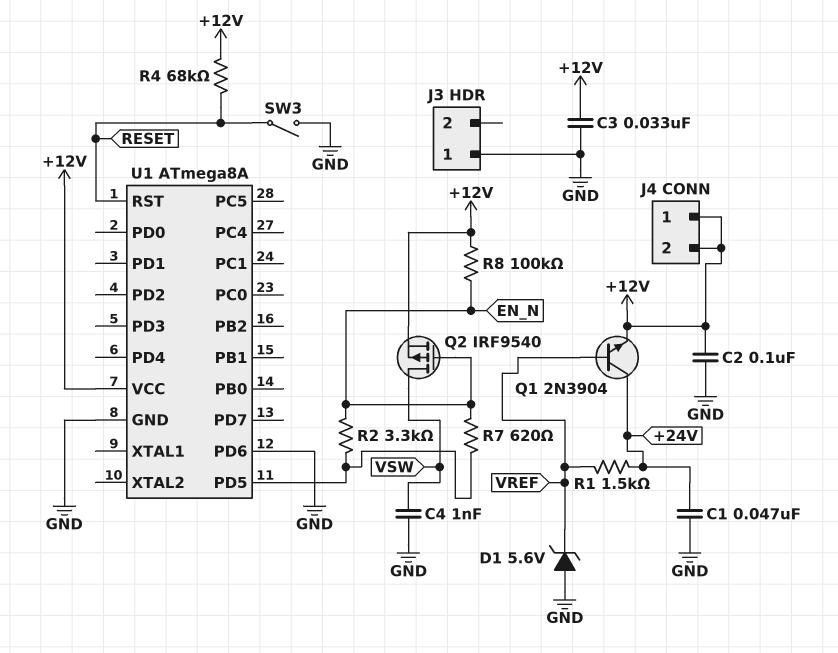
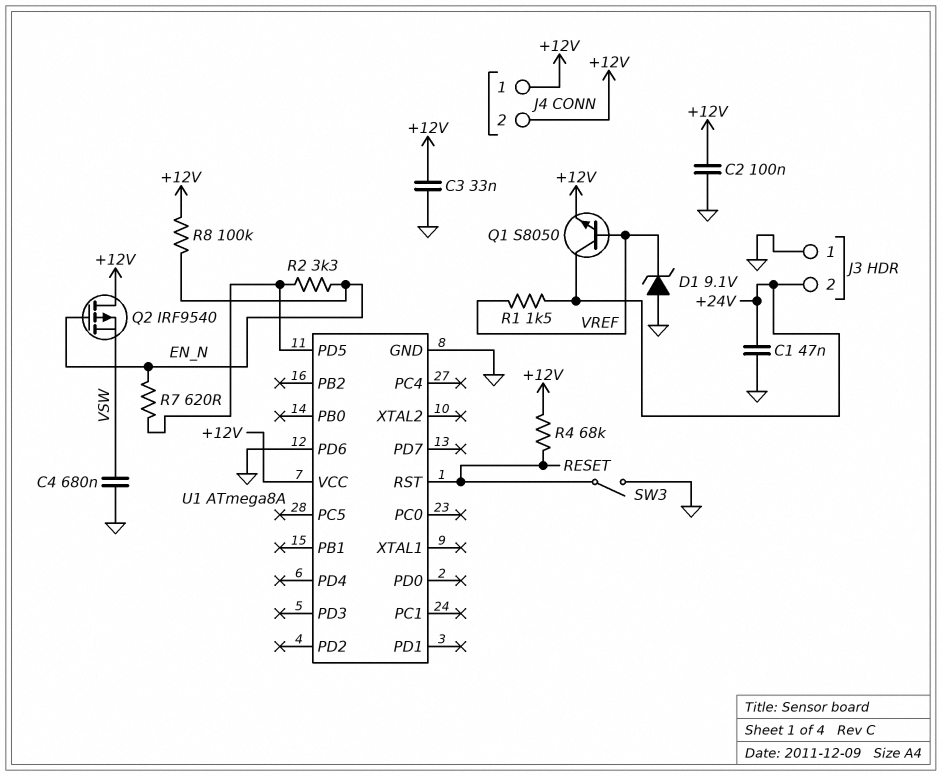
C4: 1nF (GND, VSW) -> 680nF (GND, VSW)
D1: zener 5.6V (A GND, K VREF) -> zener 9.1V (A GND, K VREF)
J3 pin 2: none -> +24V
Q1: NPN 2N3904 (B VREF, C +24V, E +12V) -> NPN S8050 (B VREF, C +24V, E +12V)
Q2: PMOS IRF9540 (G EN_N, D VSW, S +12V) -> PMOS IRF9540 (G EN_N, D +12V, S VSW)

